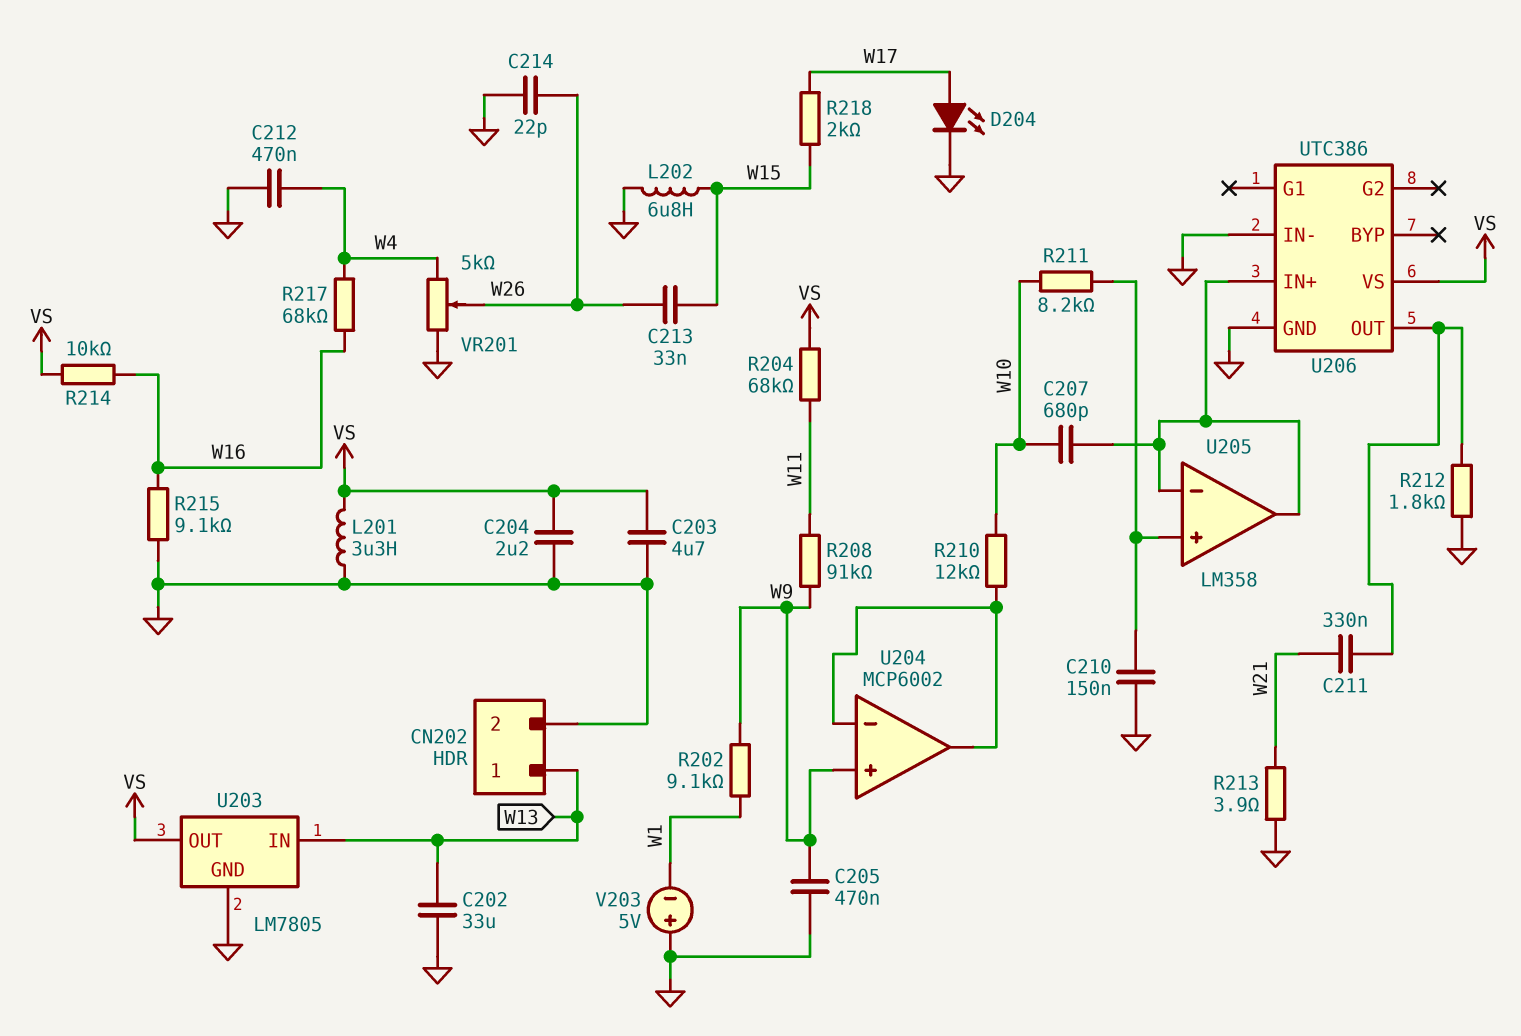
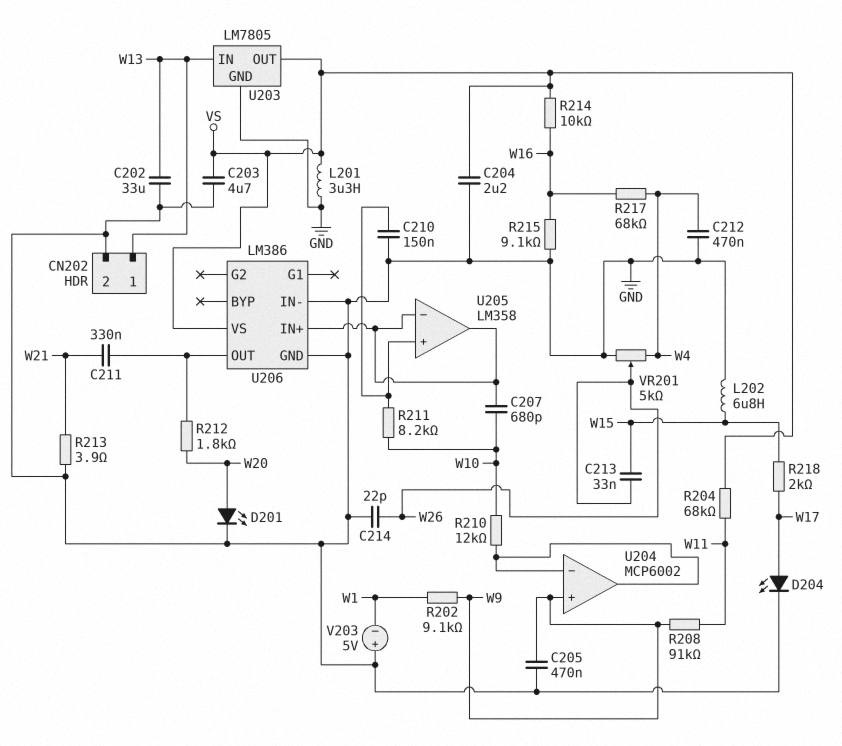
D201: none -> LED (A W20, K GND)
R212: 1.8k (GND, U206/OUT) -> 1.8k (U206/OUT, W20)
U206: UTC386 -> LM386

